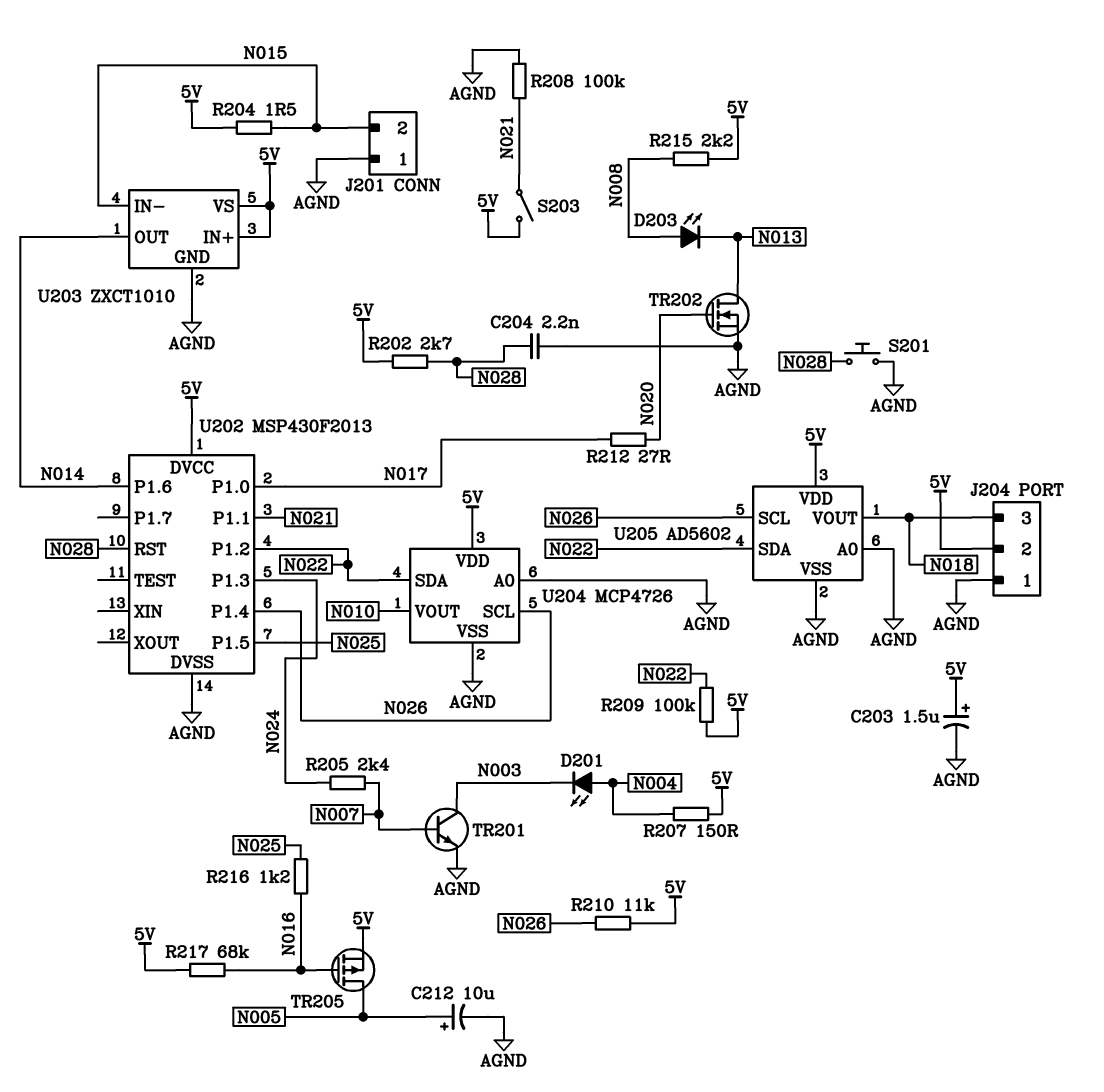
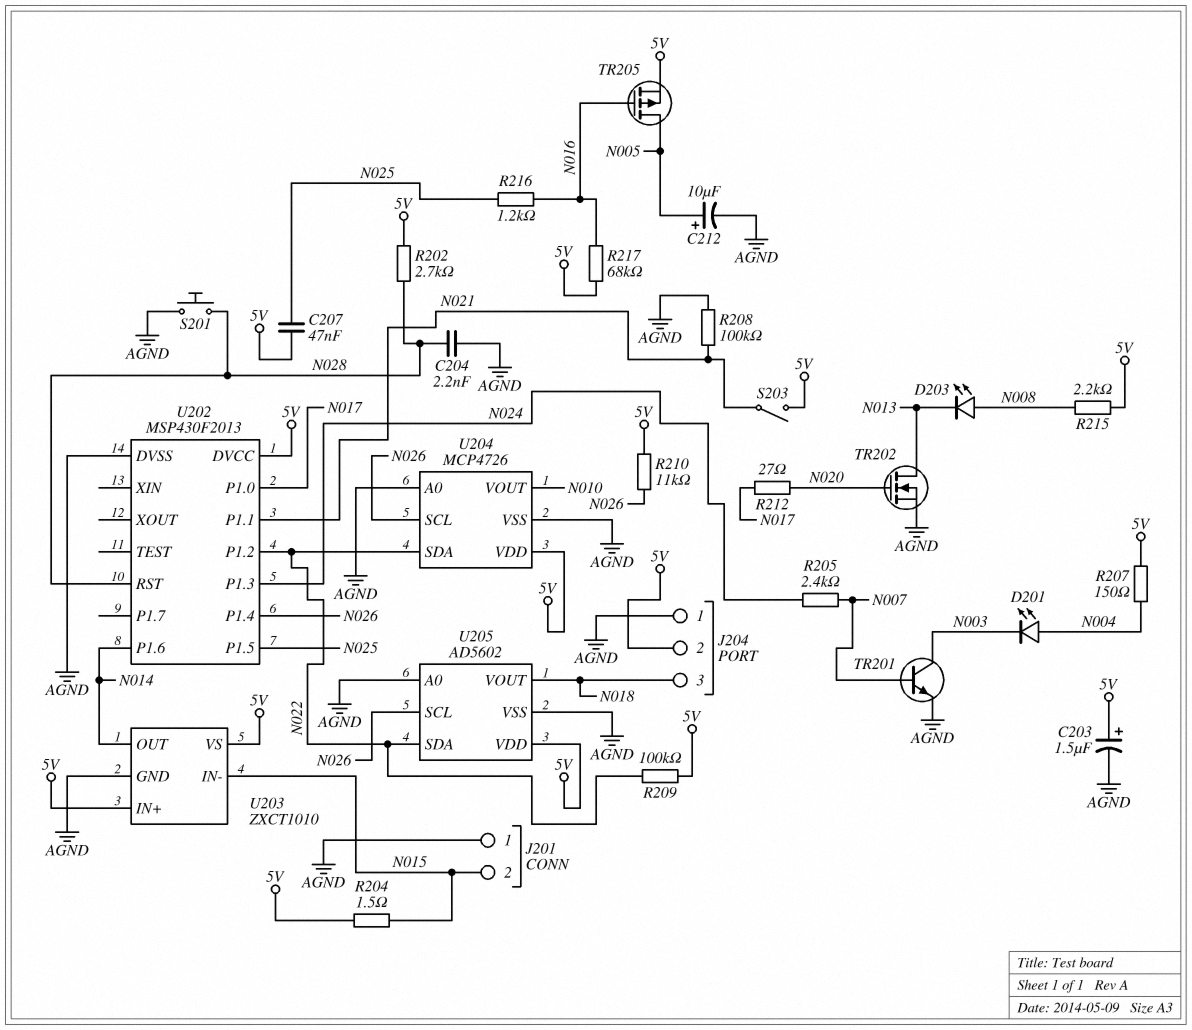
C207: none -> 47nF (5V, N025)

